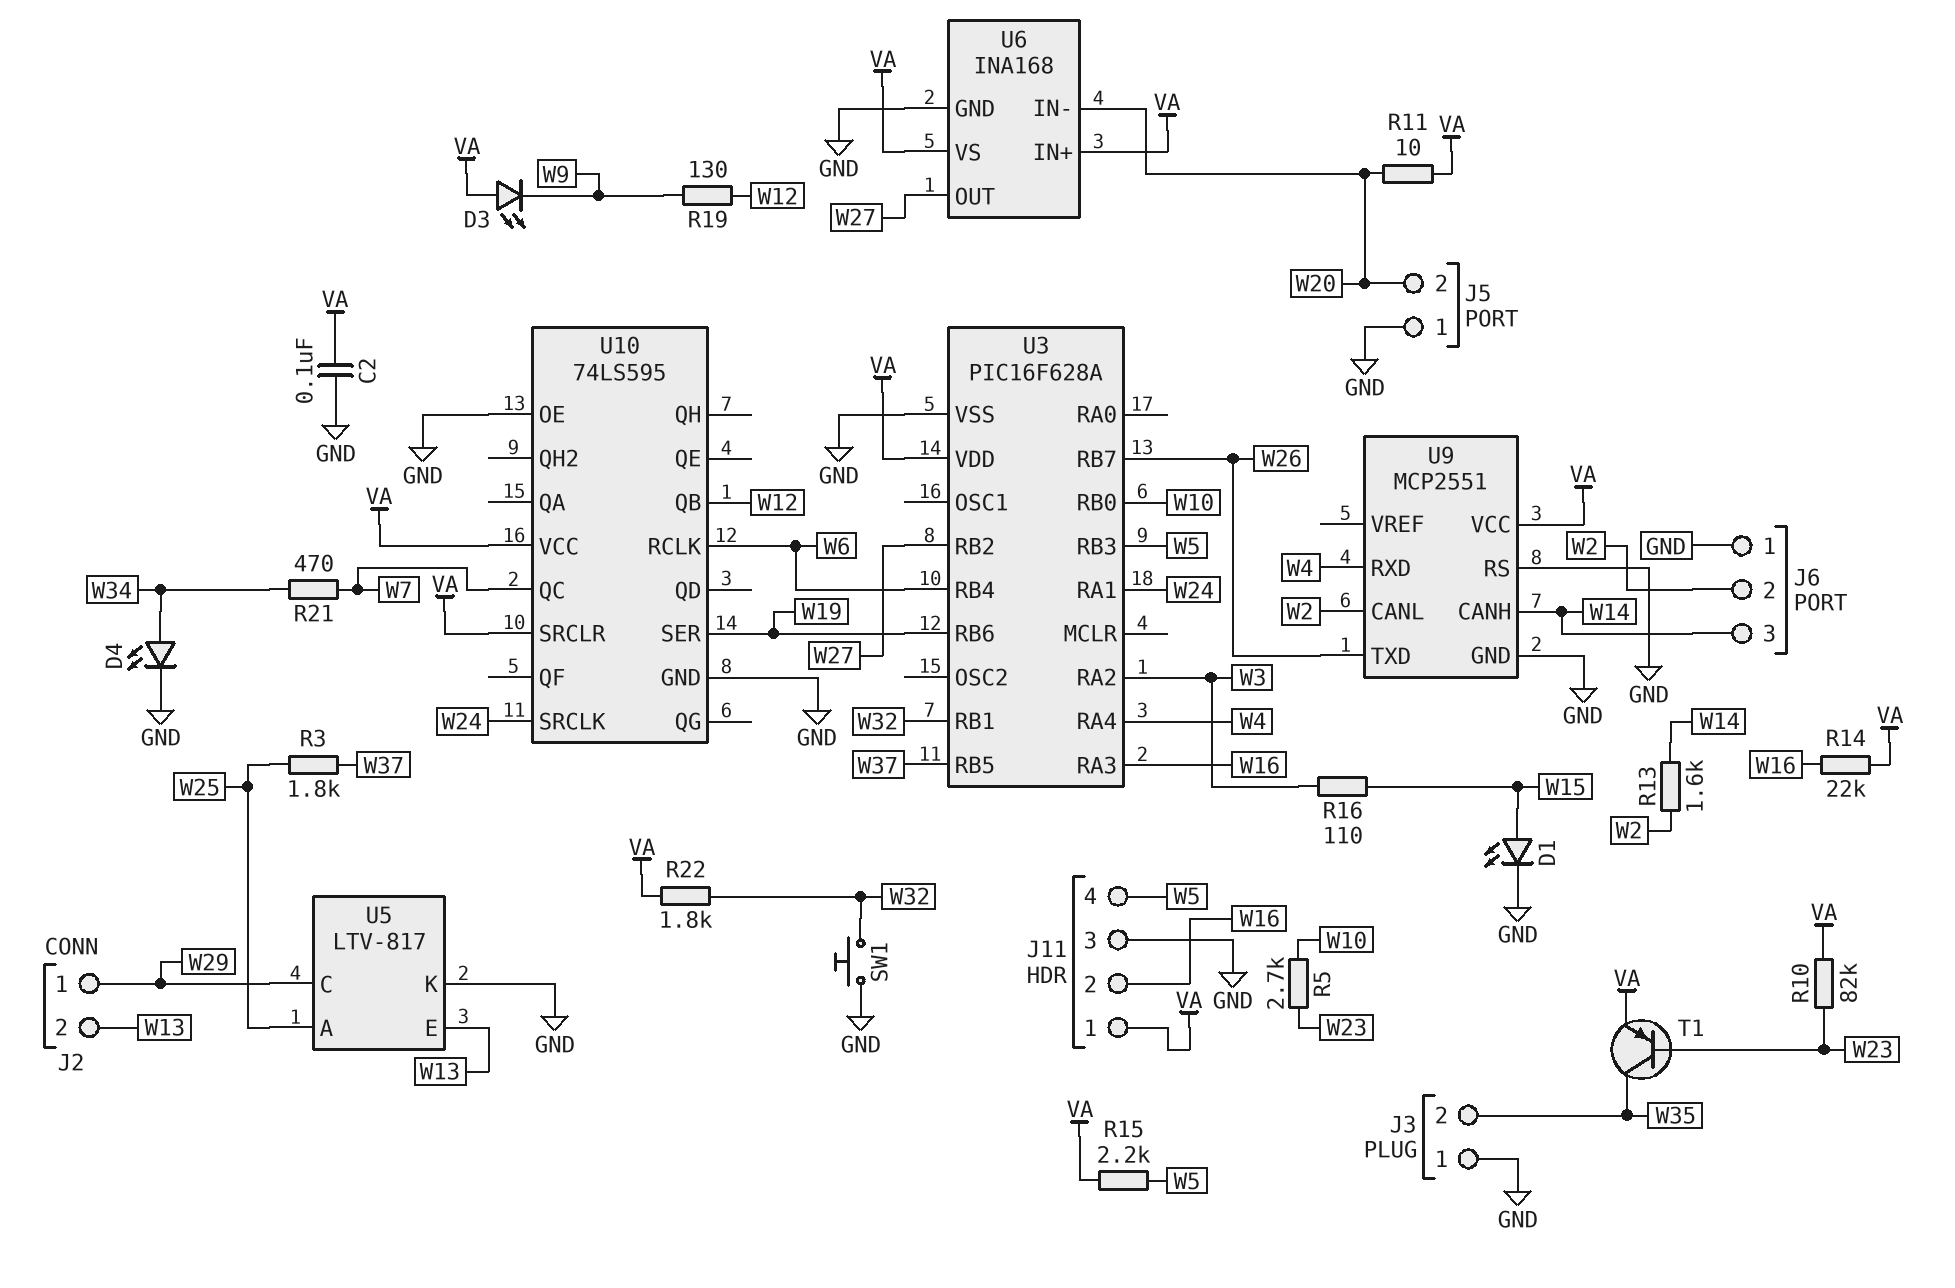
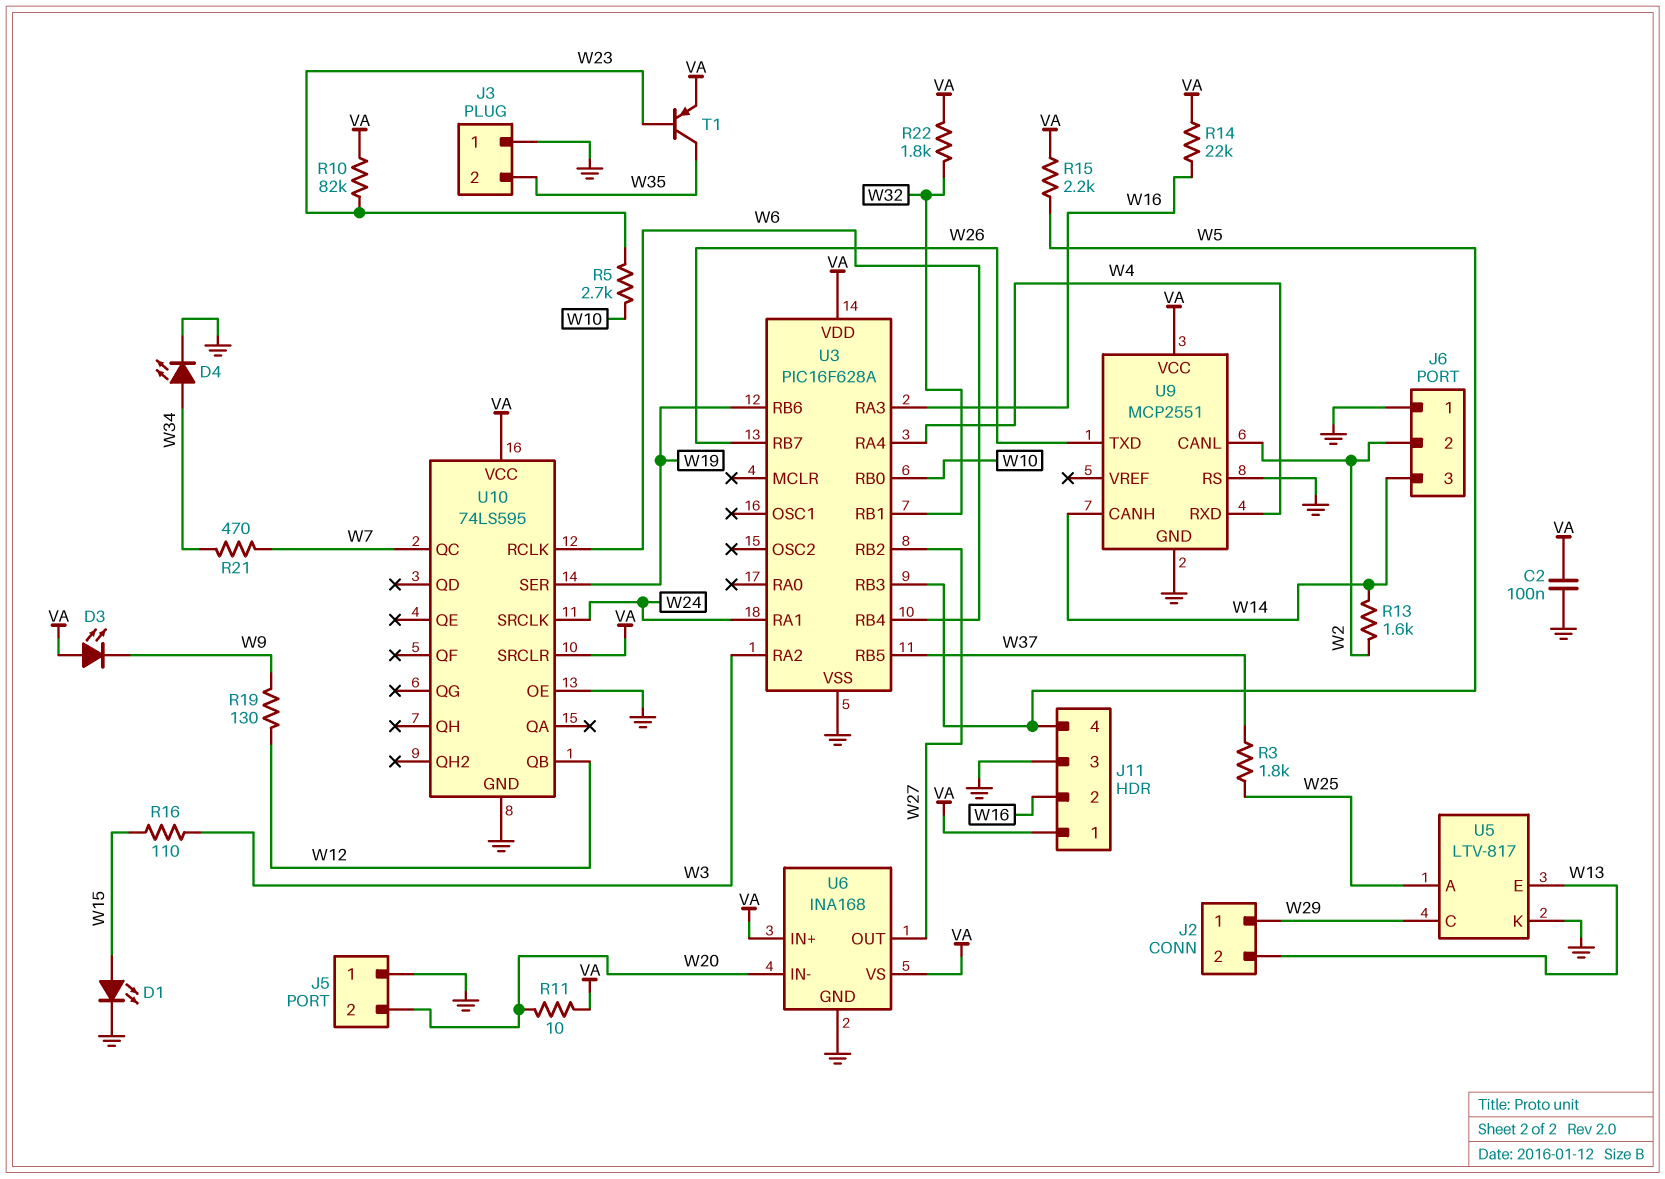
SW1: button (GND, W32) -> none

